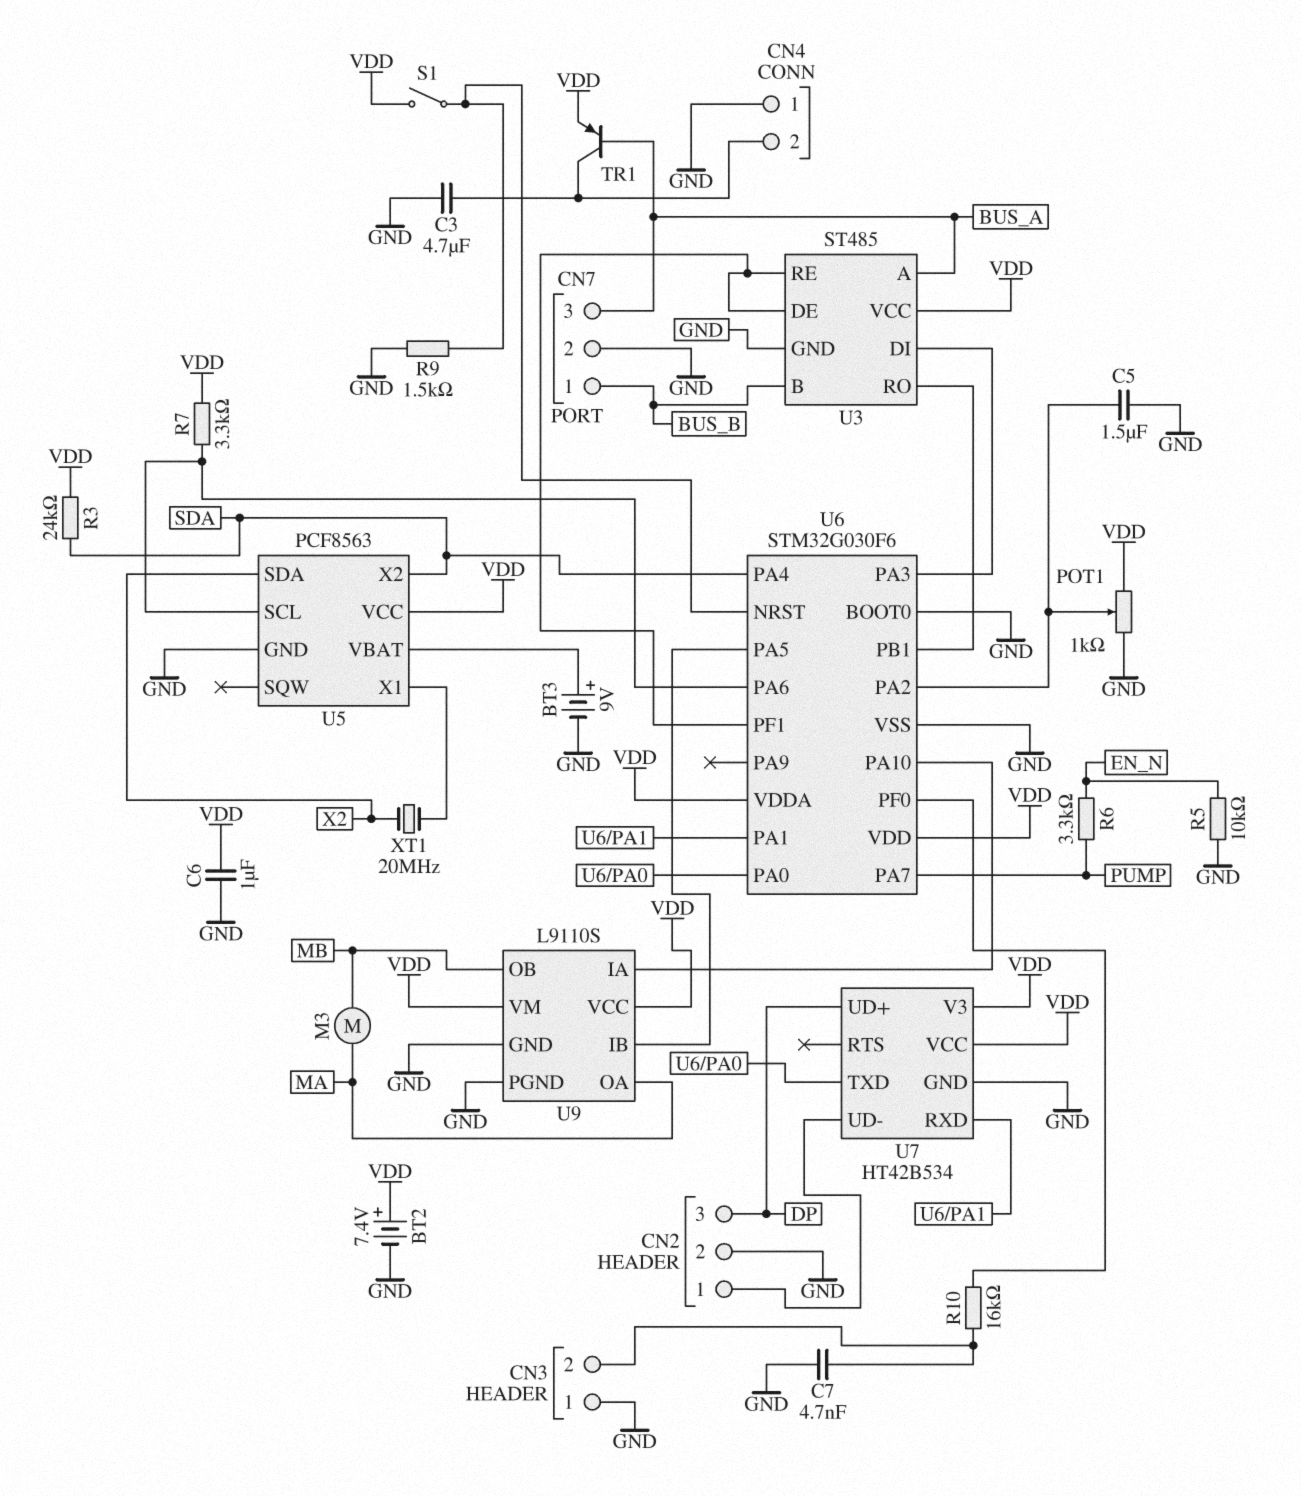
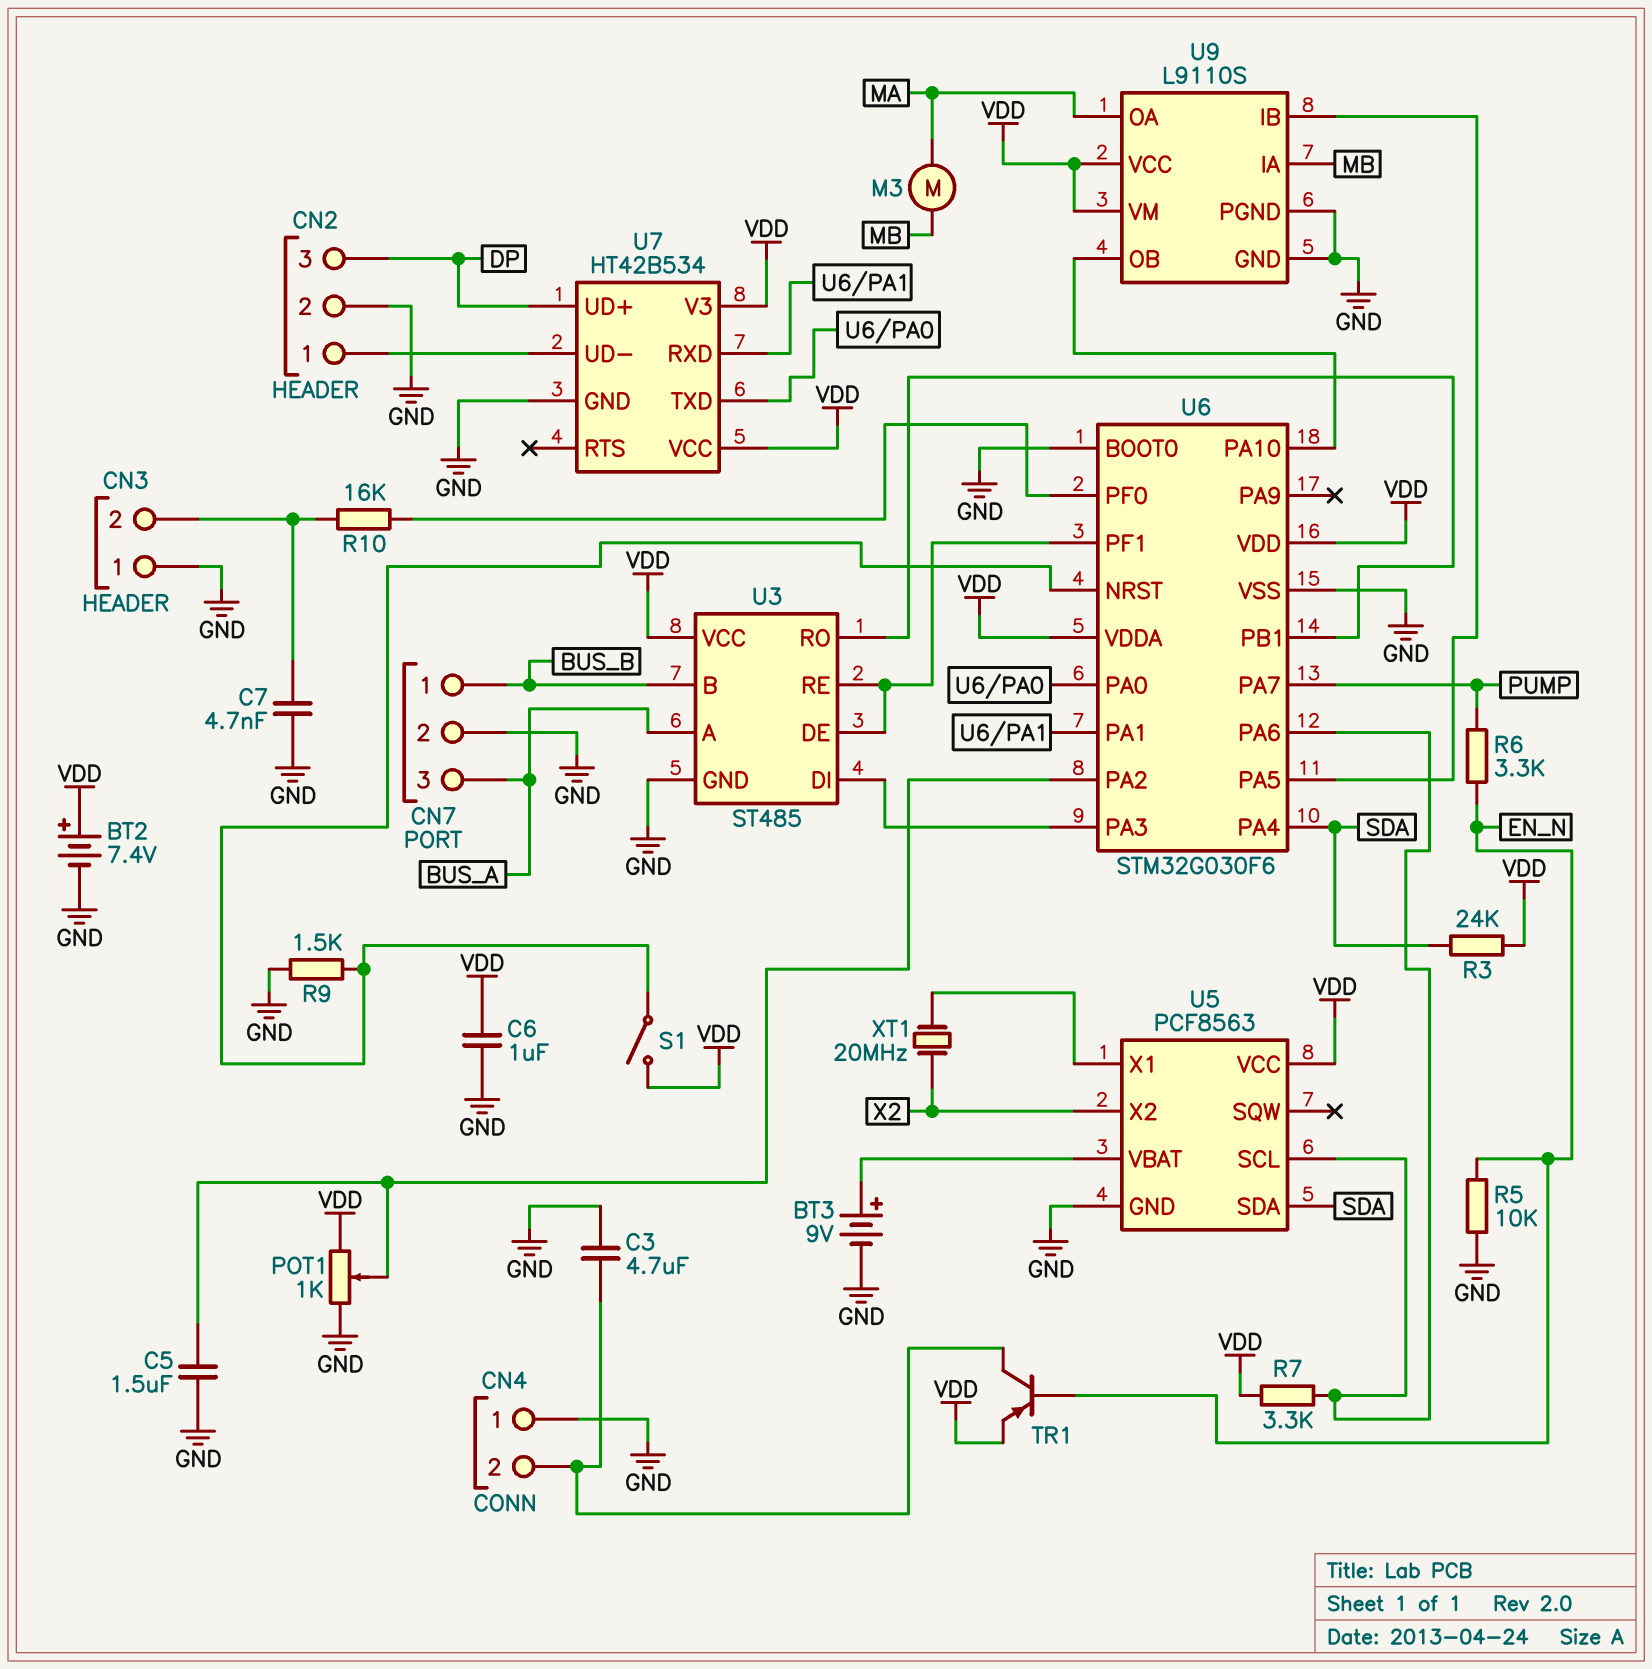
TR1: PNP (B BUS_A, C CN4/2, E VDD) -> PNP (B EN_N, C CN4/2, E VDD)
U5 pin SDA: X2 -> SDA
U5 pin X2: SDA -> X2
U9 pin IA: U6/PA10 -> MB
U9 pin OB: MB -> U6/PA10

